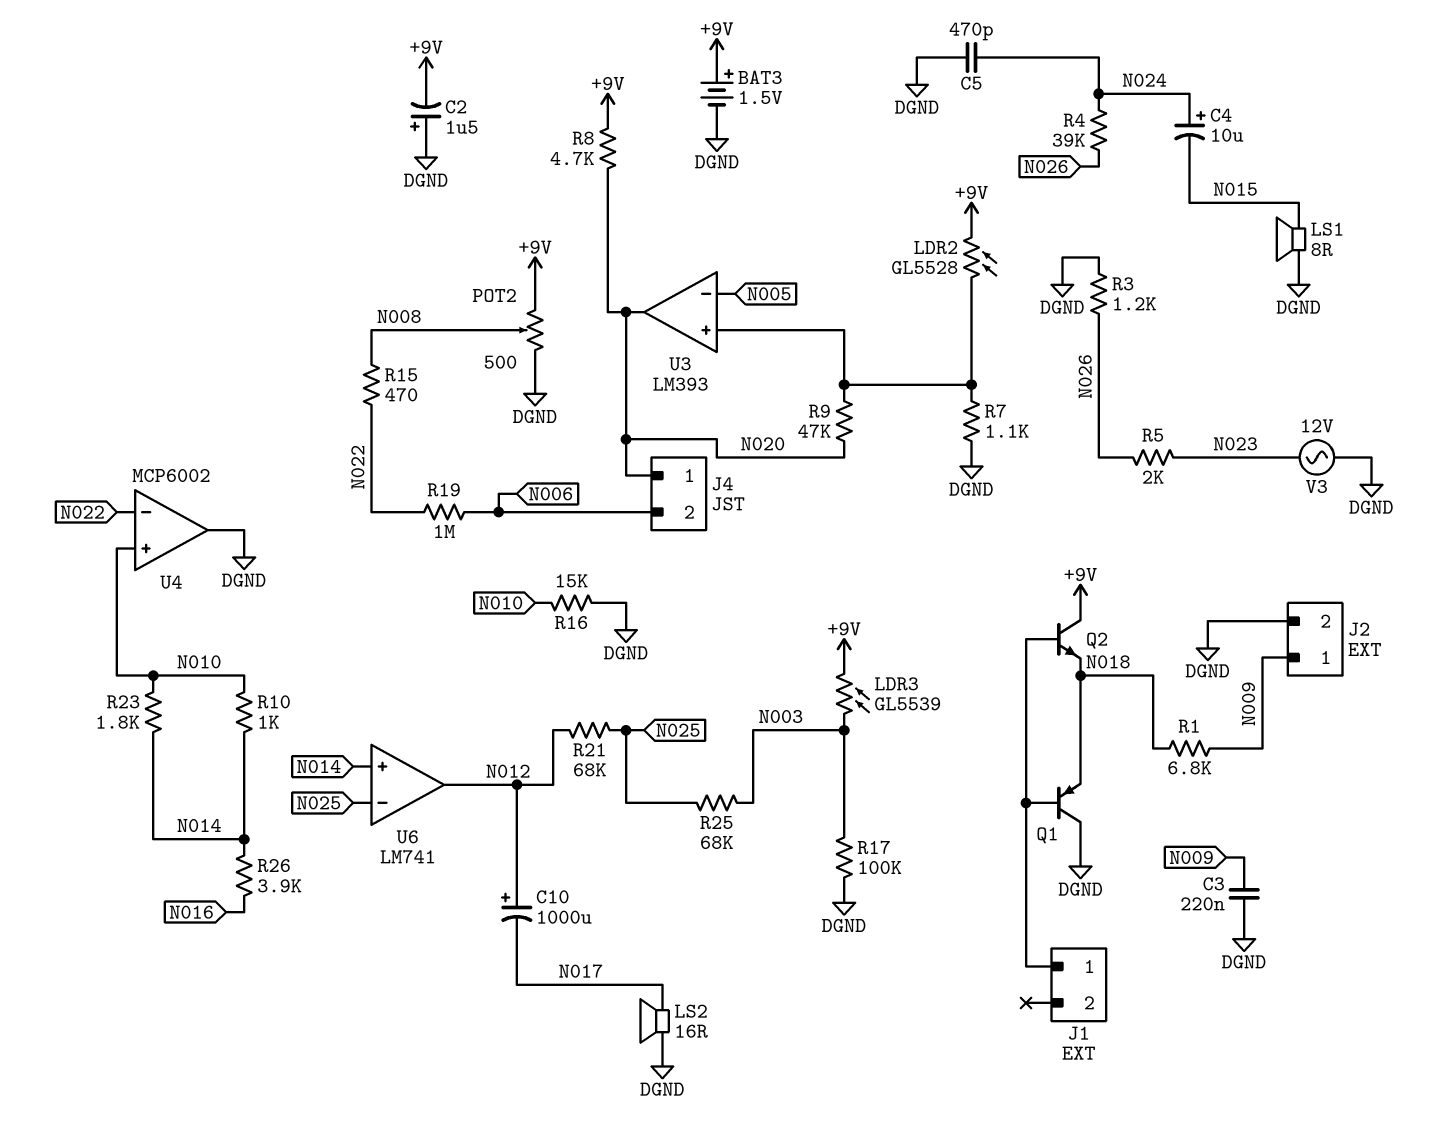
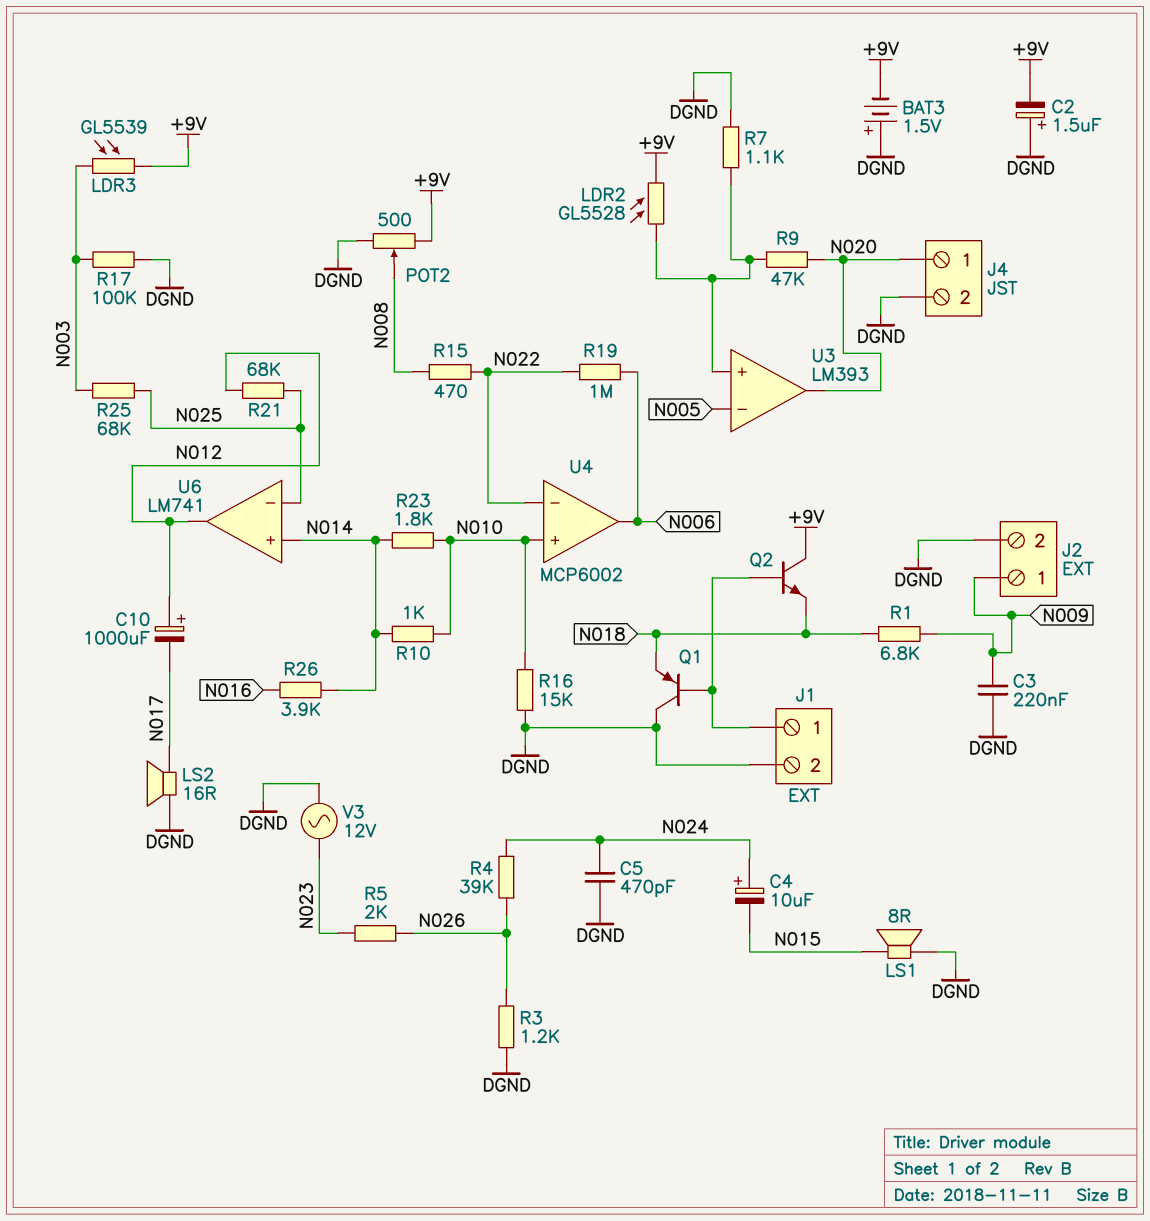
BAT3: 1.5V (plus +9V, minus DGND) -> 1.5V (plus DGND, minus +9V)
J1 pin 2: none -> DGND
J4 pin 2: N006 -> DGND
R8: 4.7k (+9V, N020) -> none
U4 pin out: DGND -> N006

